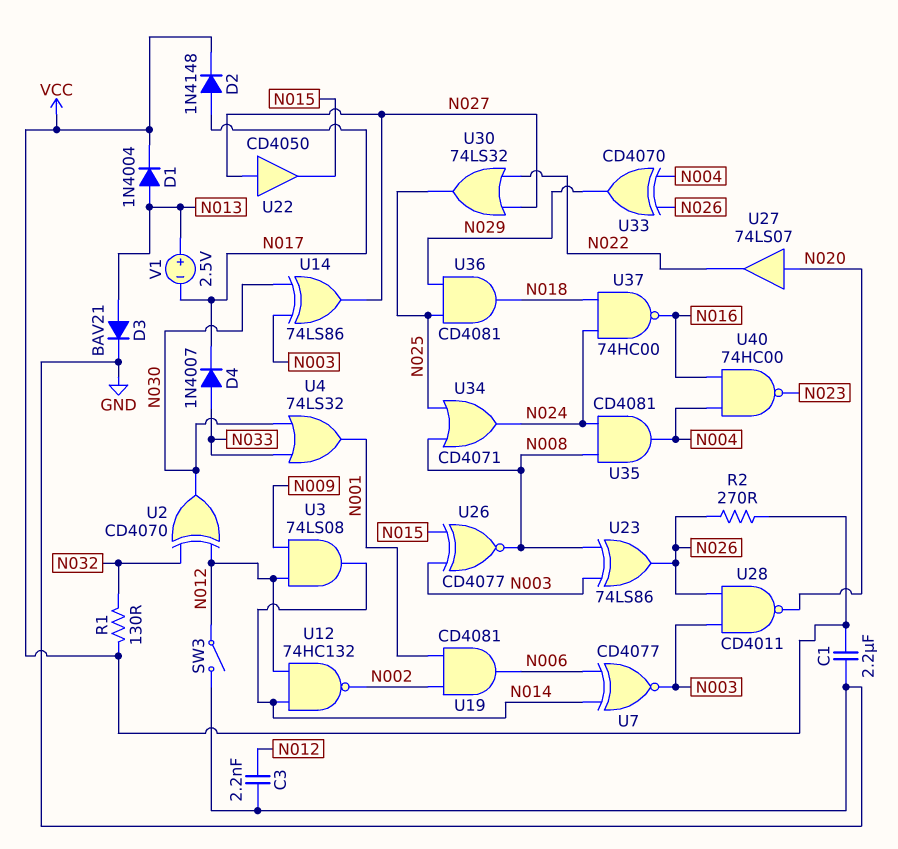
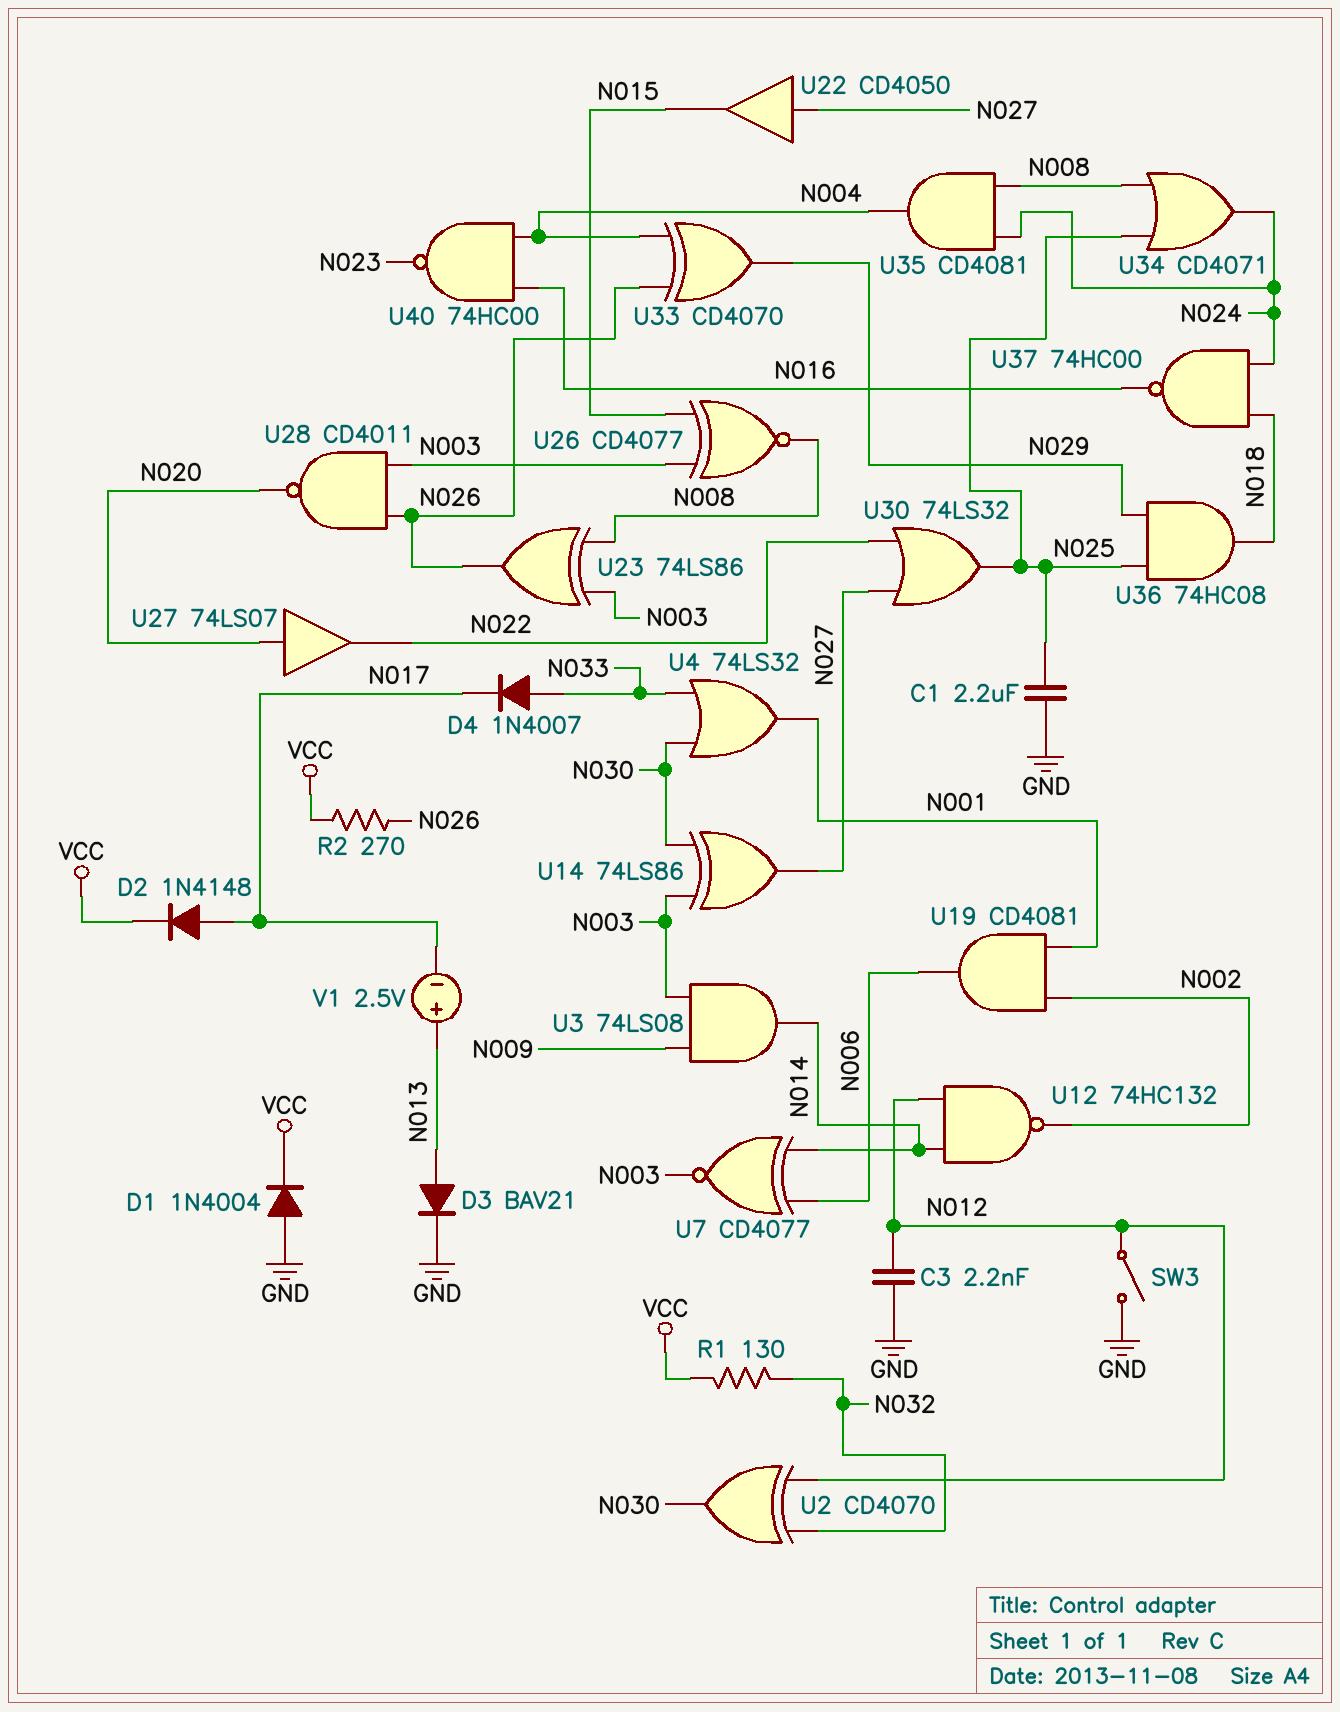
C1: 2.2uF (GND, VCC) -> 2.2uF (GND, N025)
D1: diode 1N4004 (A N013, K VCC) -> diode 1N4004 (A GND, K VCC)
U3: AND 74LS08 (in N009, in N012, out N014) -> AND 74LS08 (in N003, in N009, out N014)
U36: AND CD4081 (in N025, in N029, out N018) -> AND 74HC08 (in N025, in N029, out N018)

